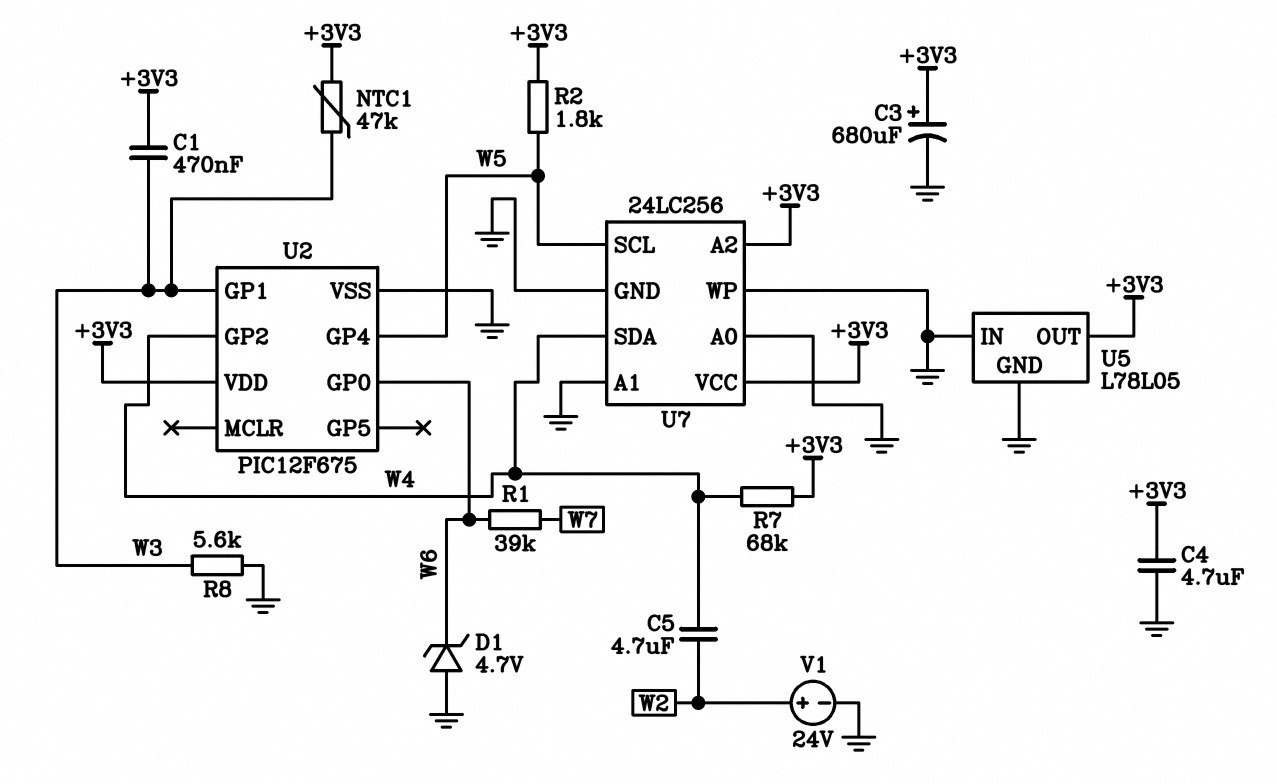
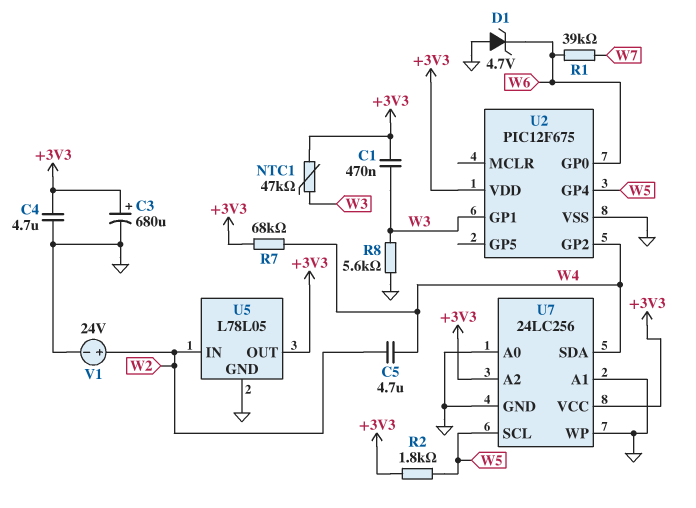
U5 pin IN: GND -> W2

